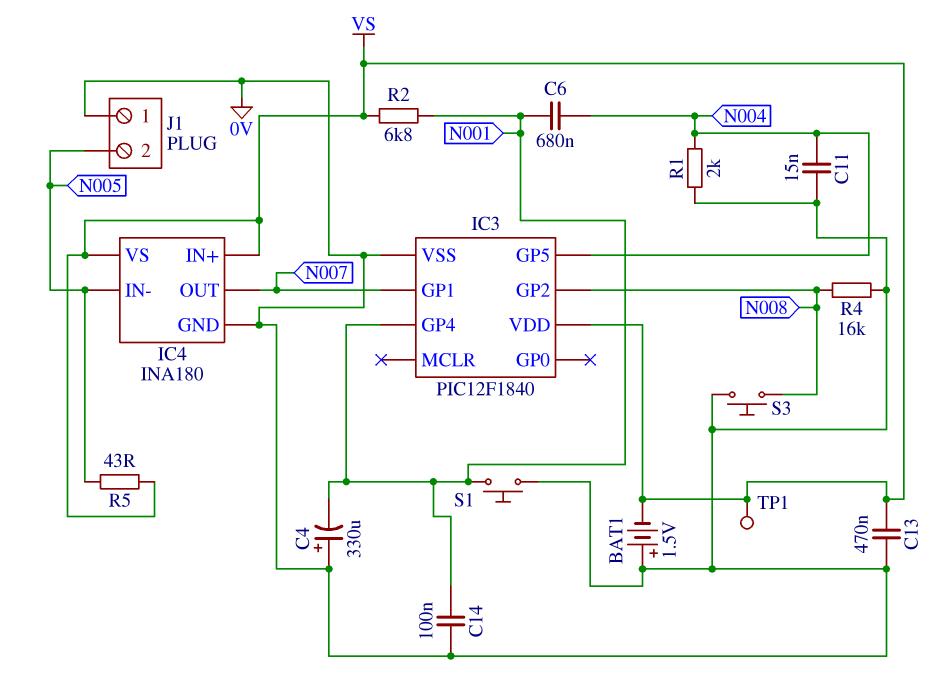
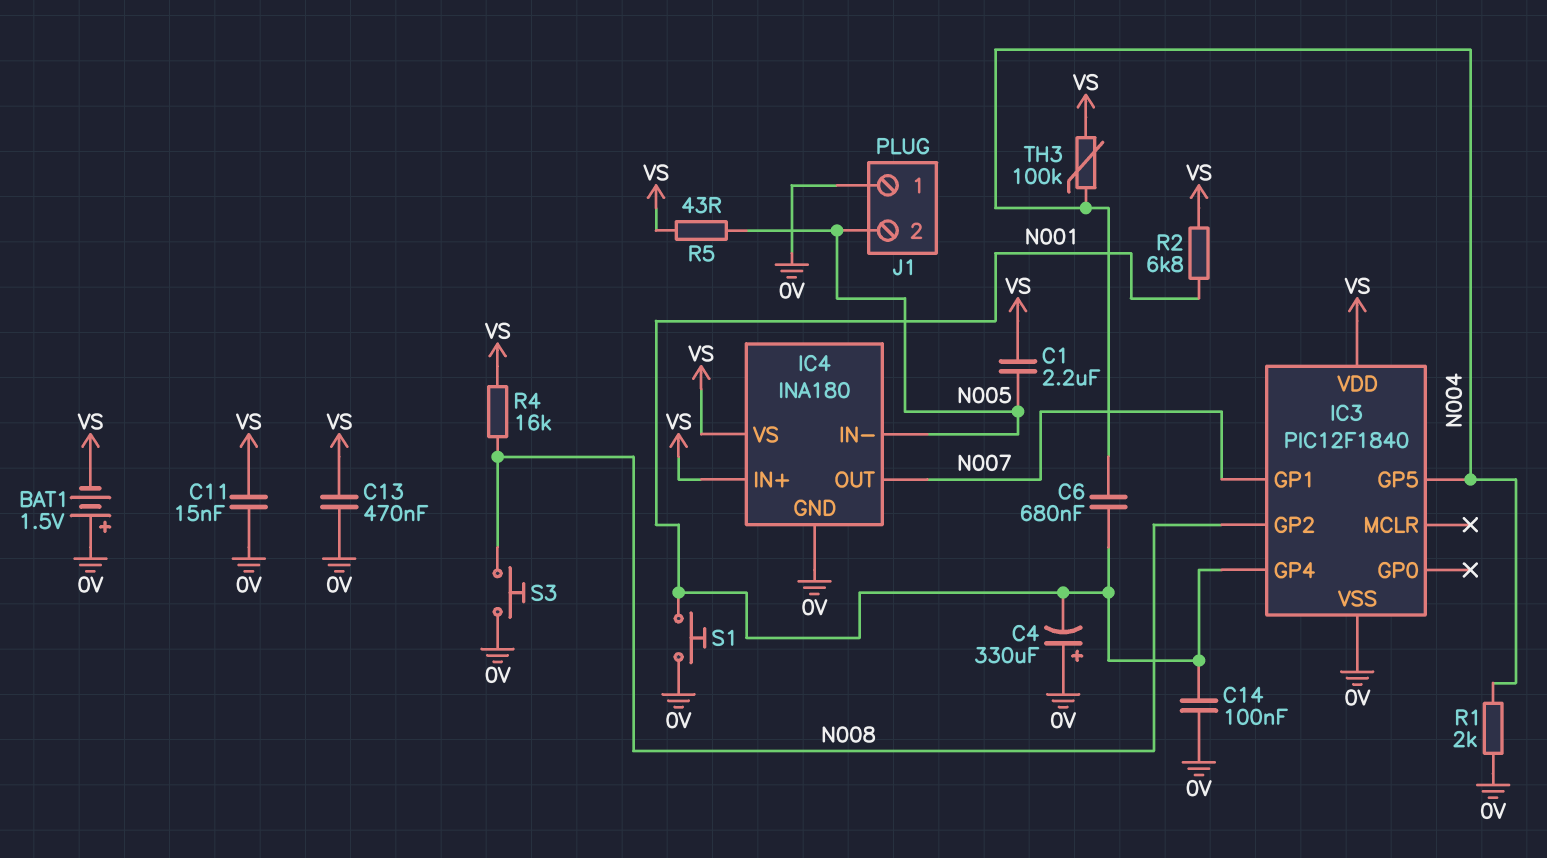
C1: none -> 2.2uF (N005, VS)
C11: 15nF (0V, N004) -> 15nF (0V, VS)
R4: 16k (0V, N008) -> 16k (N008, VS)
TH3: none -> 100k (N004, VS)
TP1: test point (VS) -> none

